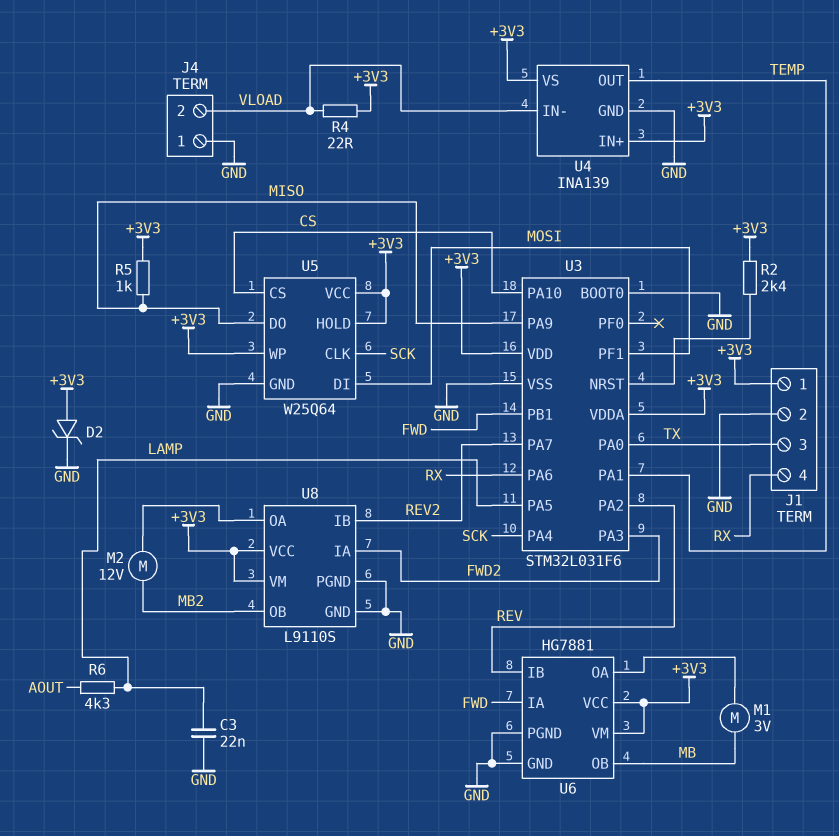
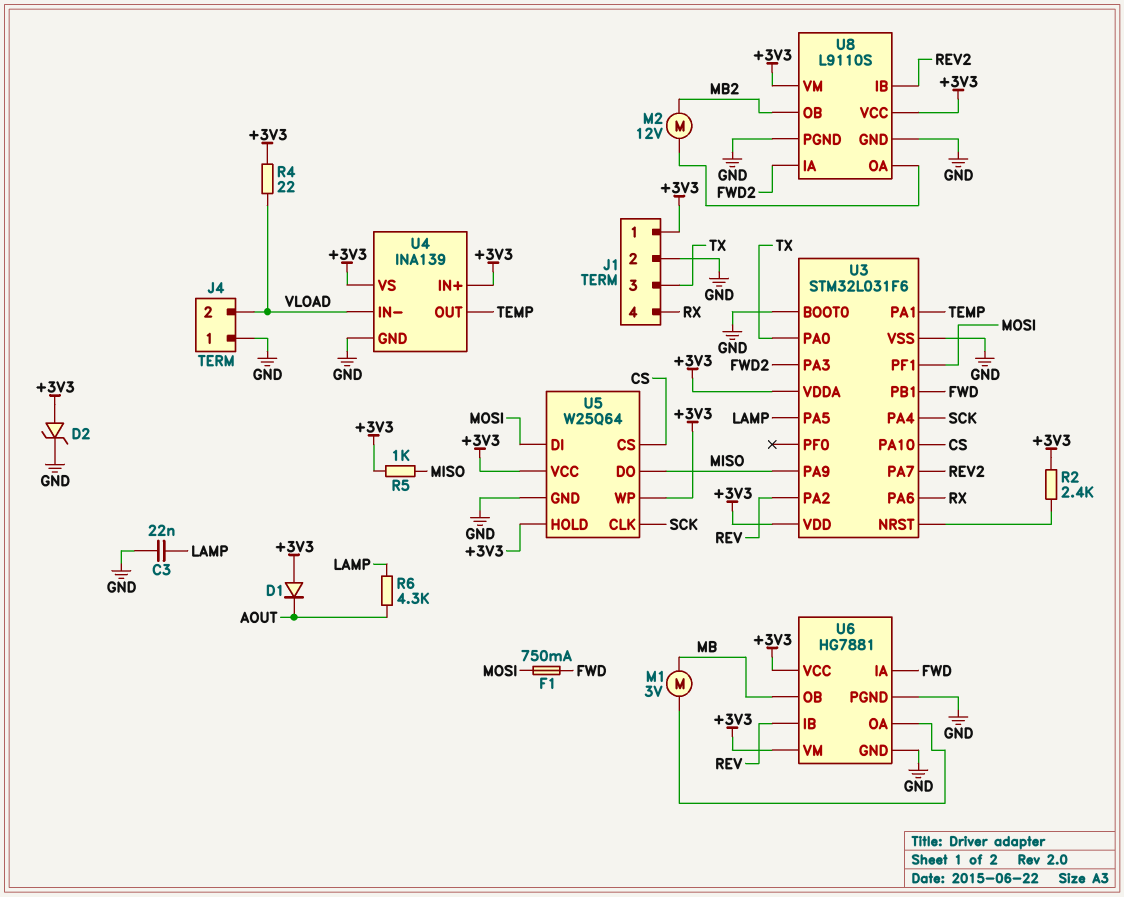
D1: none -> diode (A +3V3, K AOUT)
F1: none -> 750mA (FWD, MOSI)

